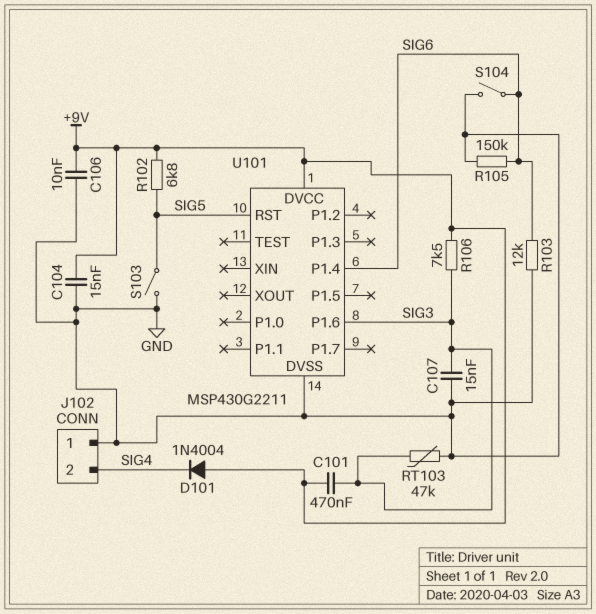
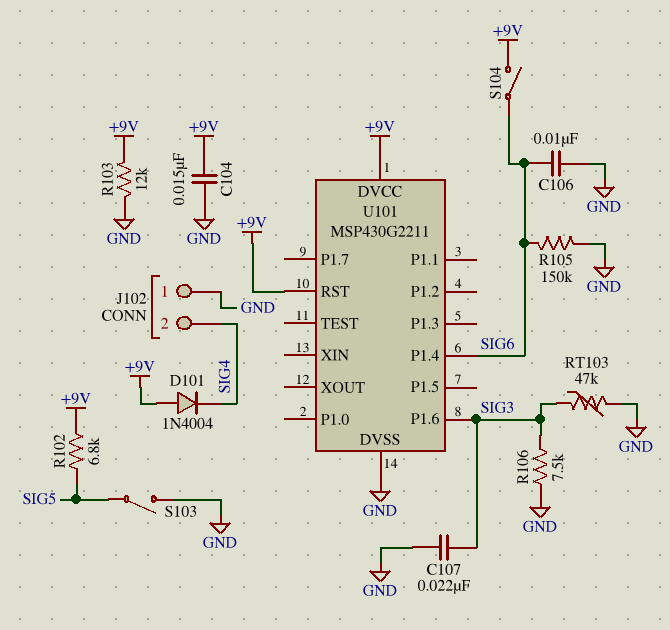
C101: 470nF (+9V, SIG3) -> none
C106: 10nF (+9V, GND) -> 10nF (GND, SIG6)
C107: 15nF (GND, SIG3) -> 22nF (GND, SIG3)
R103: 12k (GND, SIG6) -> 12k (+9V, GND)
R106: 7.5k (+9V, SIG3) -> 7.5k (GND, SIG3)
S104: switch (GND, SIG6) -> switch (+9V, SIG6)
U101 pin RST: SIG5 -> +9V

